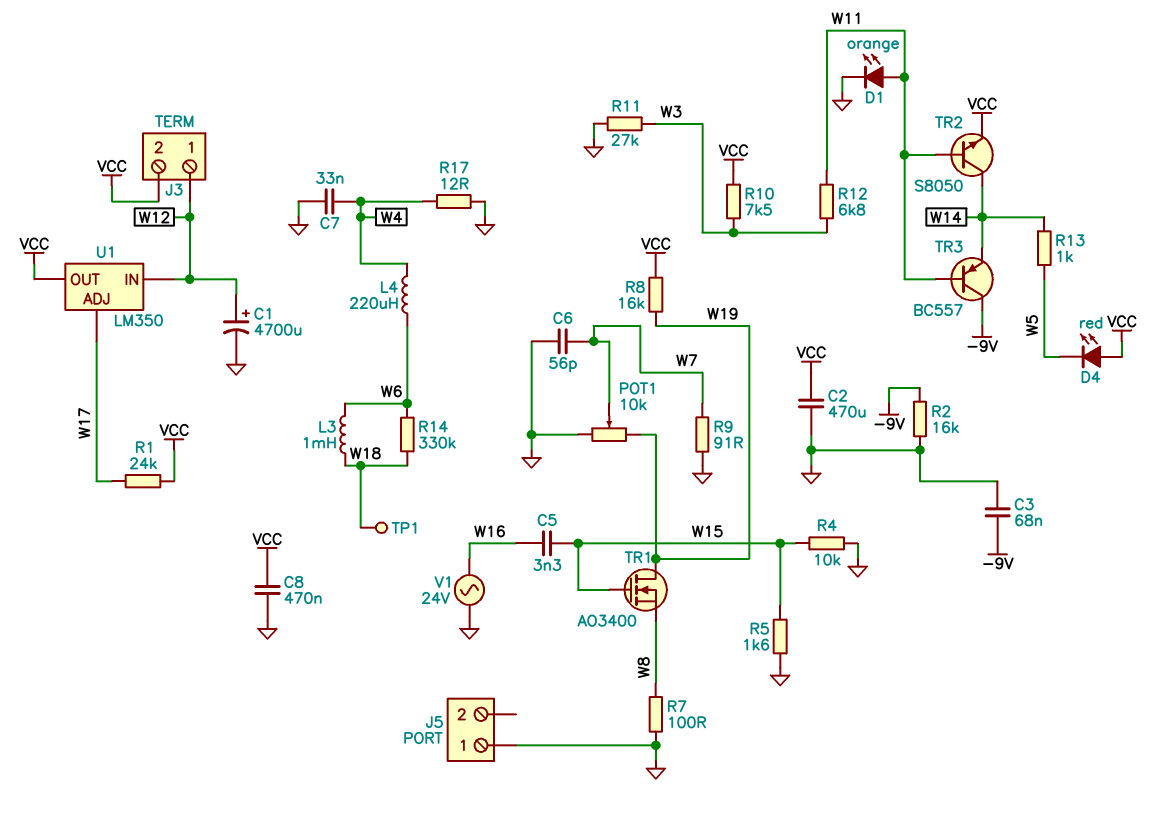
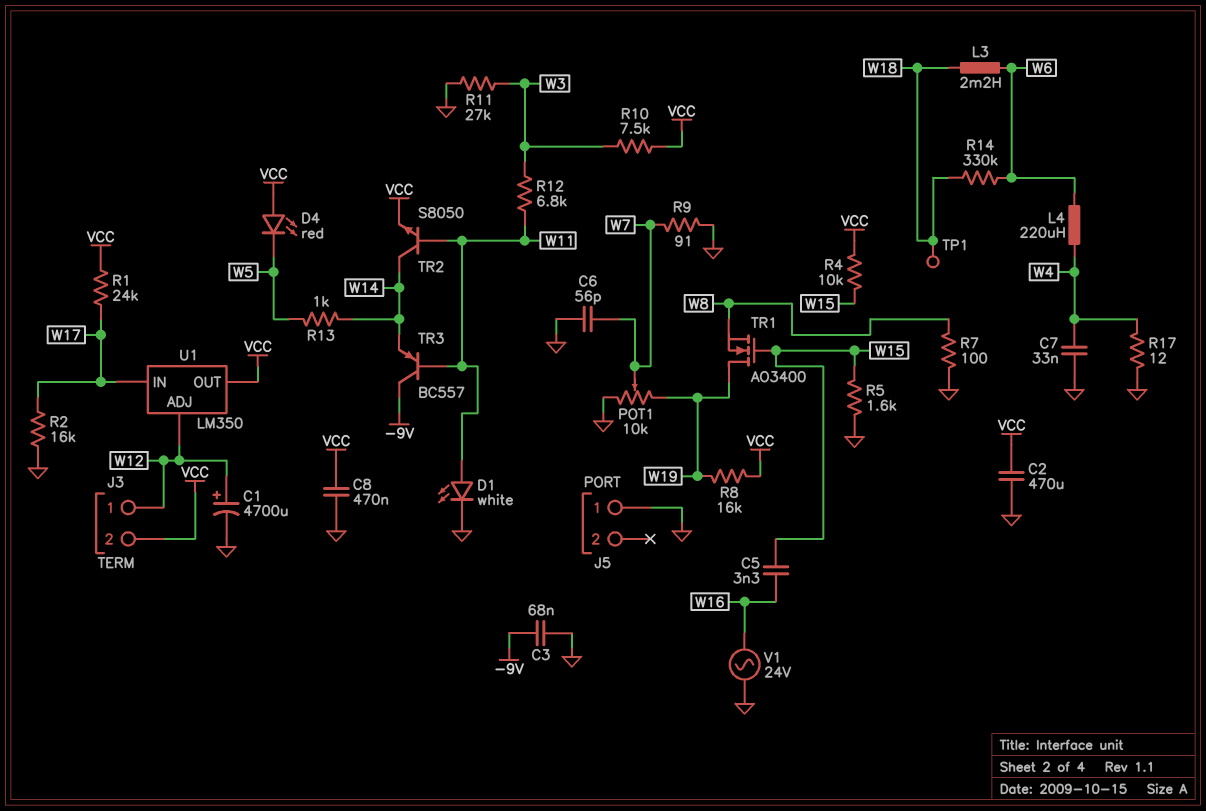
D1: LED orange (A W11, K GND) -> LED white (A W11, K GND)
L3: 1mH (W6, W18) -> 2.2mH (W6, W18)
R2: 16k (-9V, GND) -> 16k (GND, W17)
R4: 10k (GND, W15) -> 10k (VCC, W15)
U1 pin ADJ: W17 -> W12
U1 pin IN: W12 -> W17

